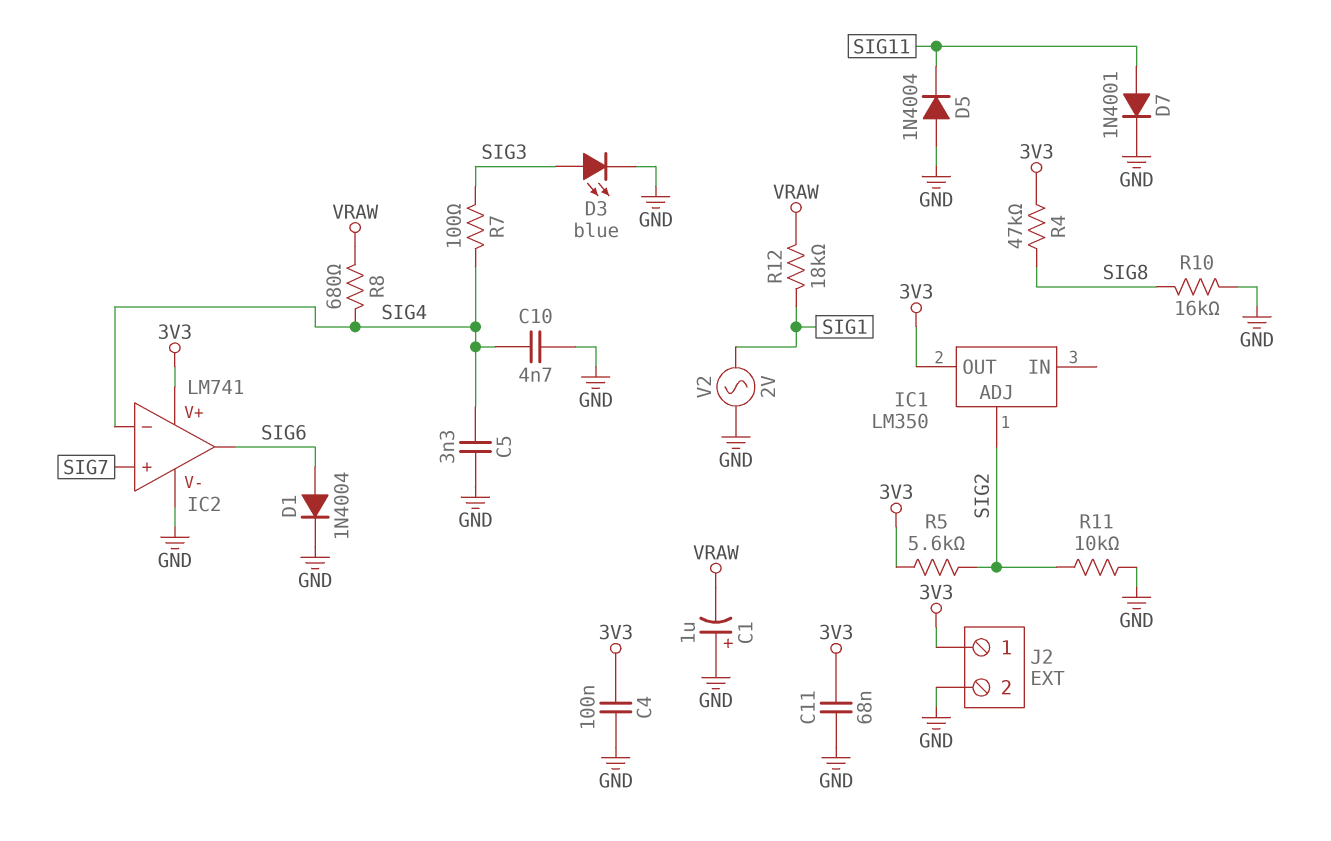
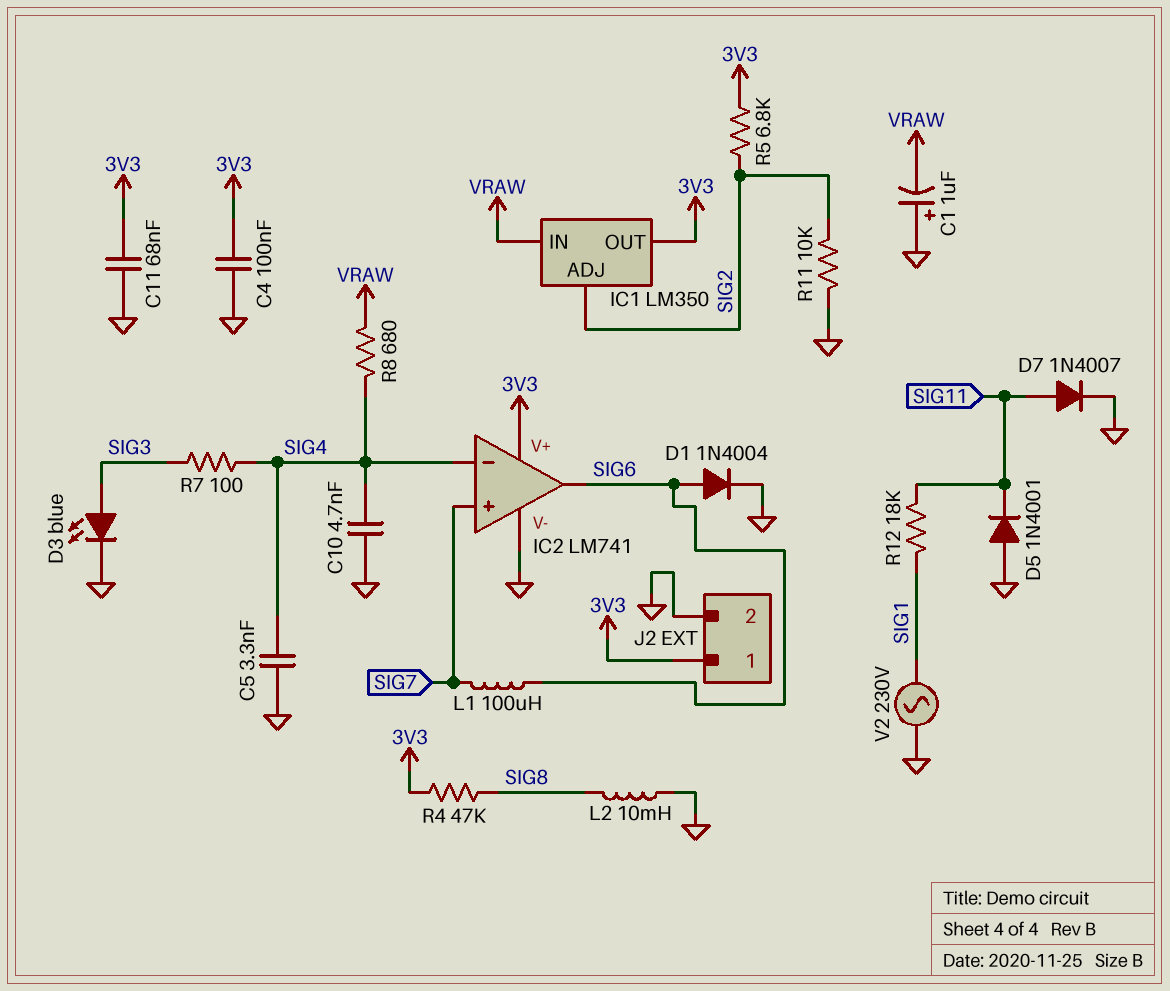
D5: diode 1N4004 (A GND, K SIG11) -> diode 1N4001 (A GND, K SIG11)
D7: diode 1N4001 (A SIG11, K GND) -> diode 1N4007 (A SIG11, K GND)
IC1 pin IN: none -> VRAW
L1: none -> 100uH (SIG6, SIG7)
L2: none -> 10mH (GND, SIG8)
R5: 5.6k (3V3, SIG2) -> 6.8k (3V3, SIG2)
R10: 16k (GND, SIG8) -> none
R12: 18k (SIG1, VRAW) -> 18k (SIG1, SIG11)
V2: AC 2V (GND, SIG1) -> AC 230V (GND, SIG1)

